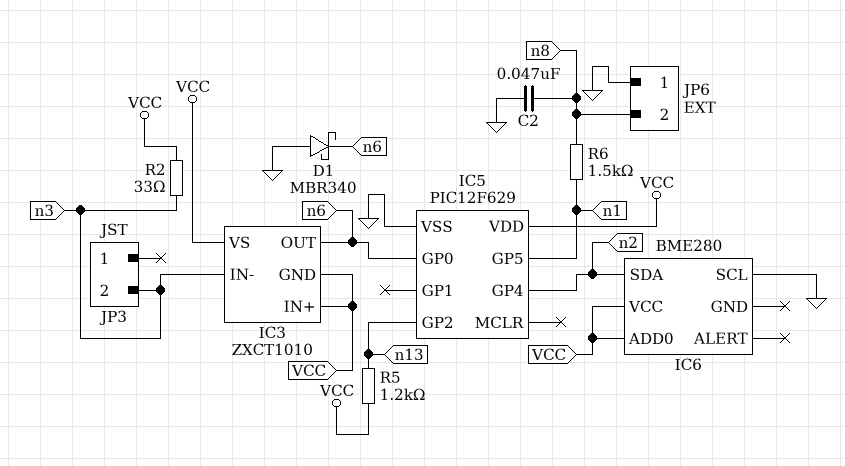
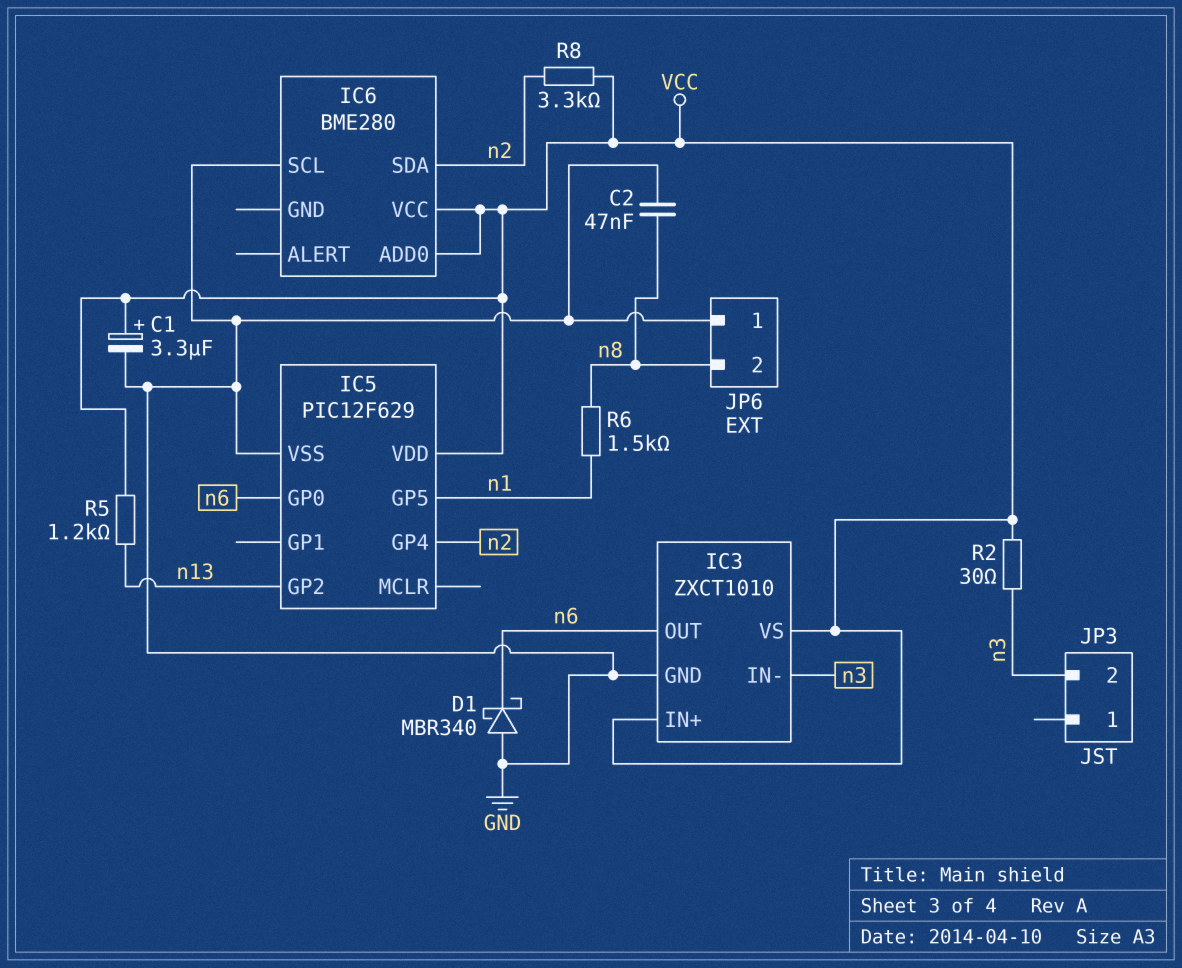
C1: none -> 3.3uF (plus VCC, minus GND)
IC3 pin GND: VCC -> GND
R2: 33 (VCC, n3) -> 30 (VCC, n3)
R8: none -> 3.3k (VCC, n2)

